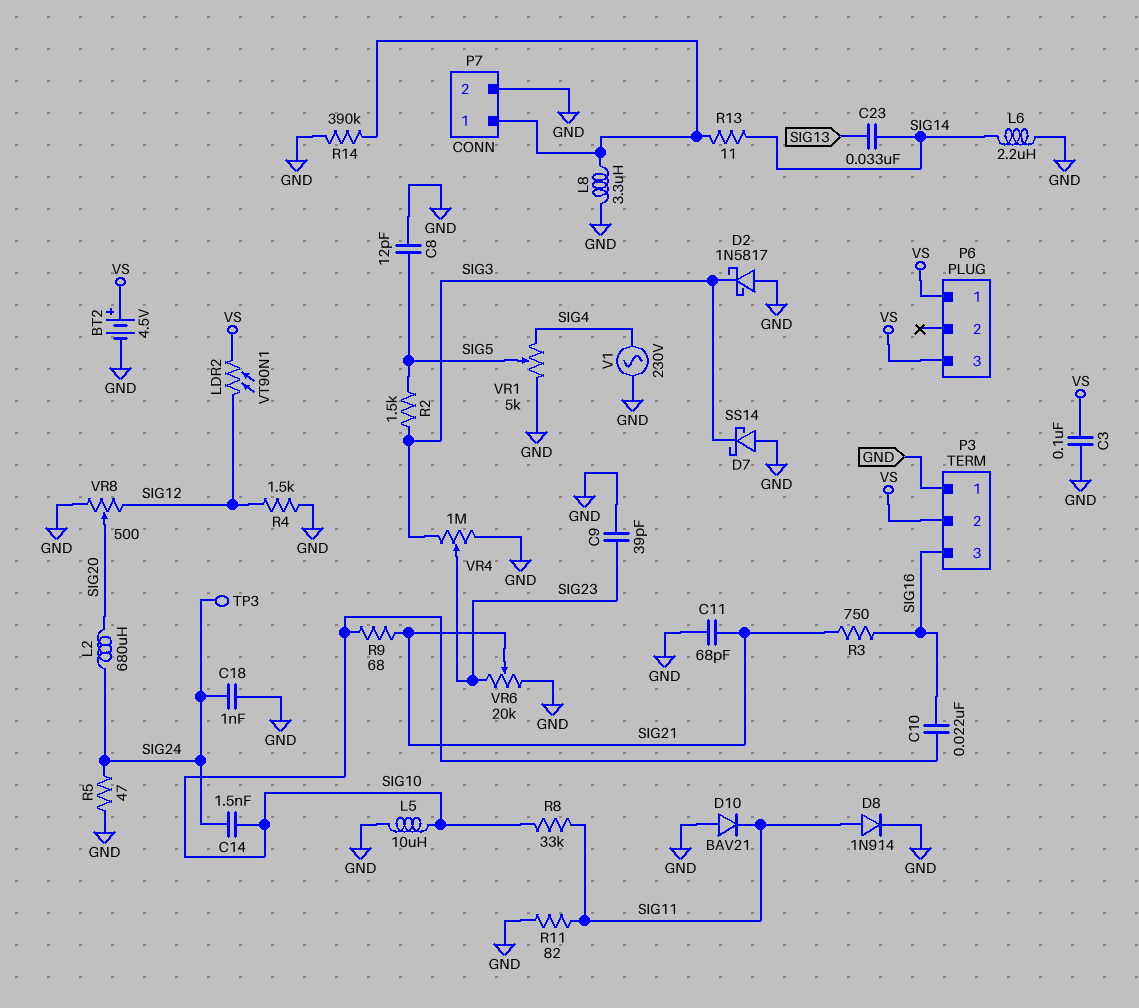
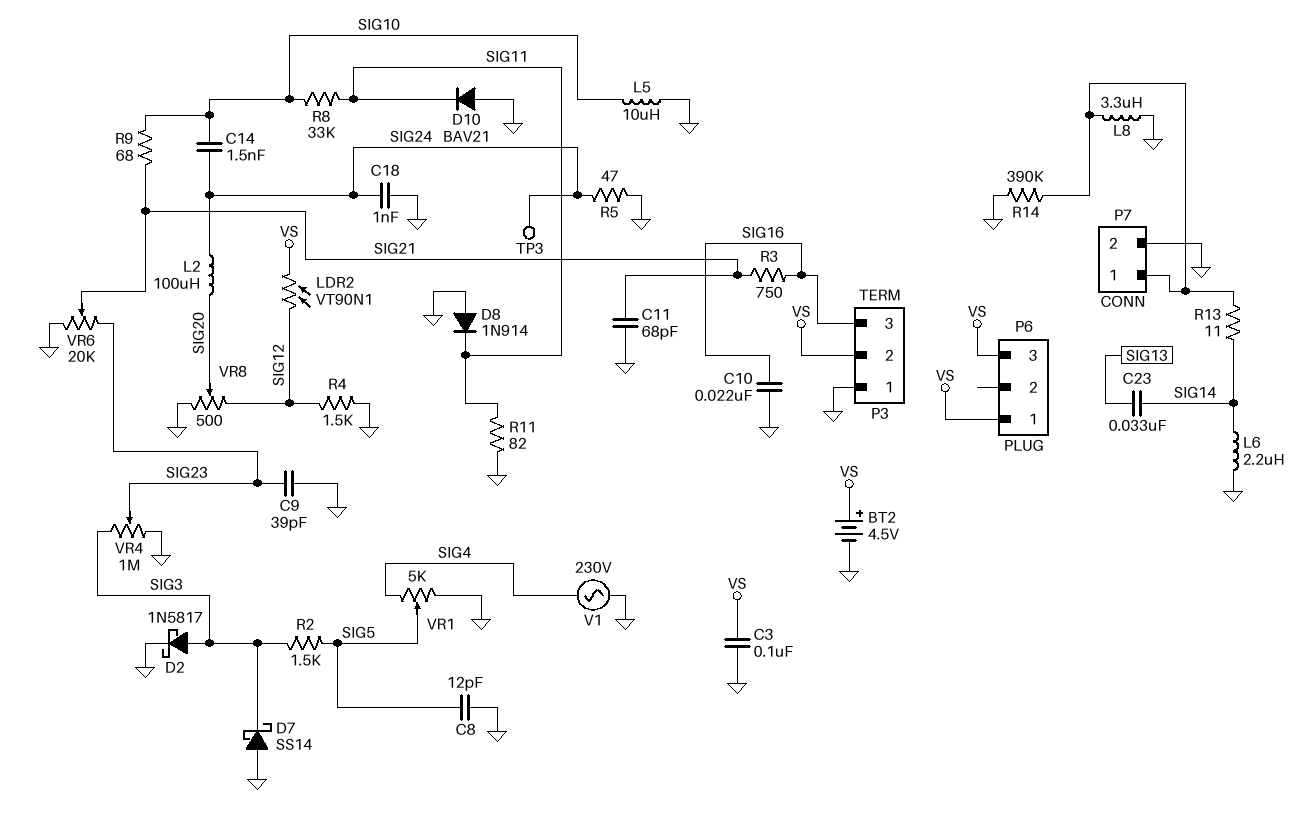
C10: 22nF (SIG10, SIG16) -> 22nF (GND, SIG16)
D2: schottky 1N5817 (A GND, K SIG3) -> schottky 1N5817 (A SIG3, K GND)
D8: diode 1N914 (A SIG11, K GND) -> diode 1N914 (A GND, K SIG11)
L2: 680uH (SIG20, SIG24) -> 100uH (SIG20, SIG24)

